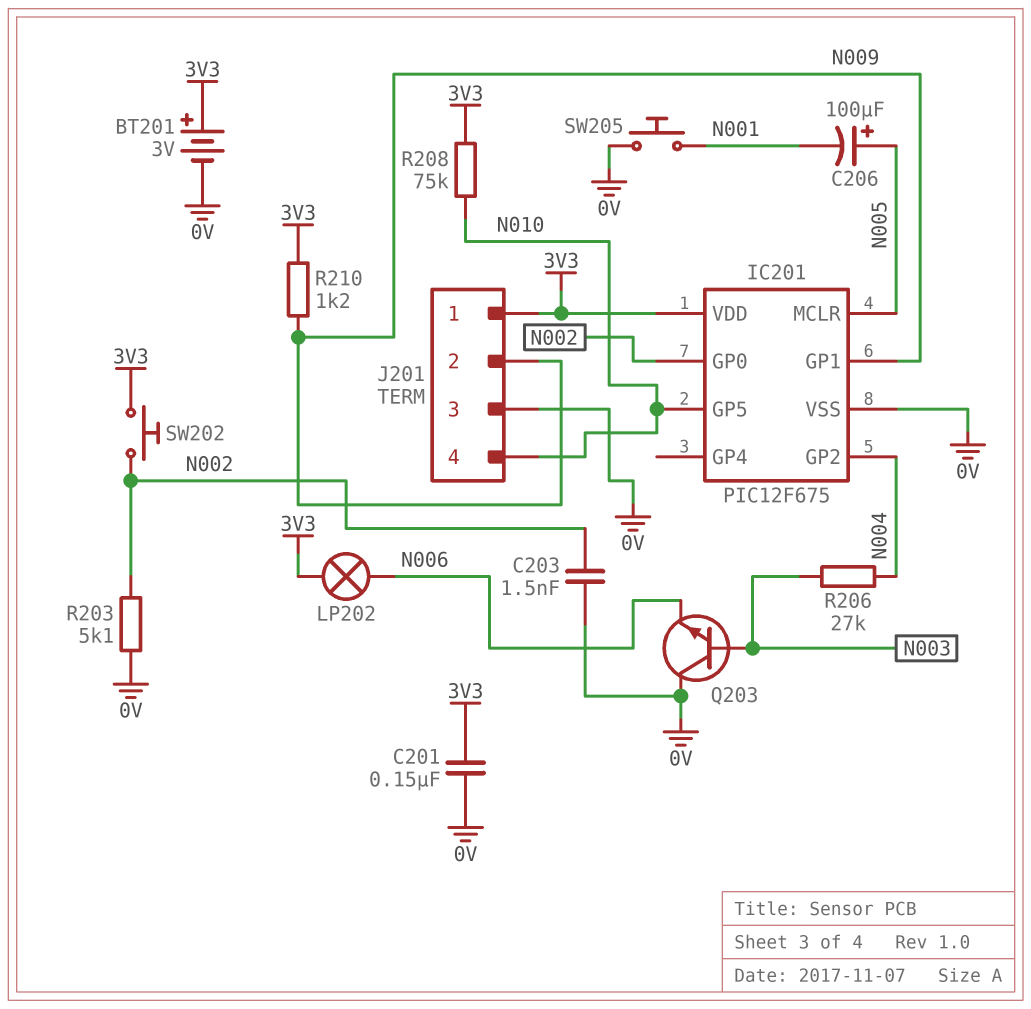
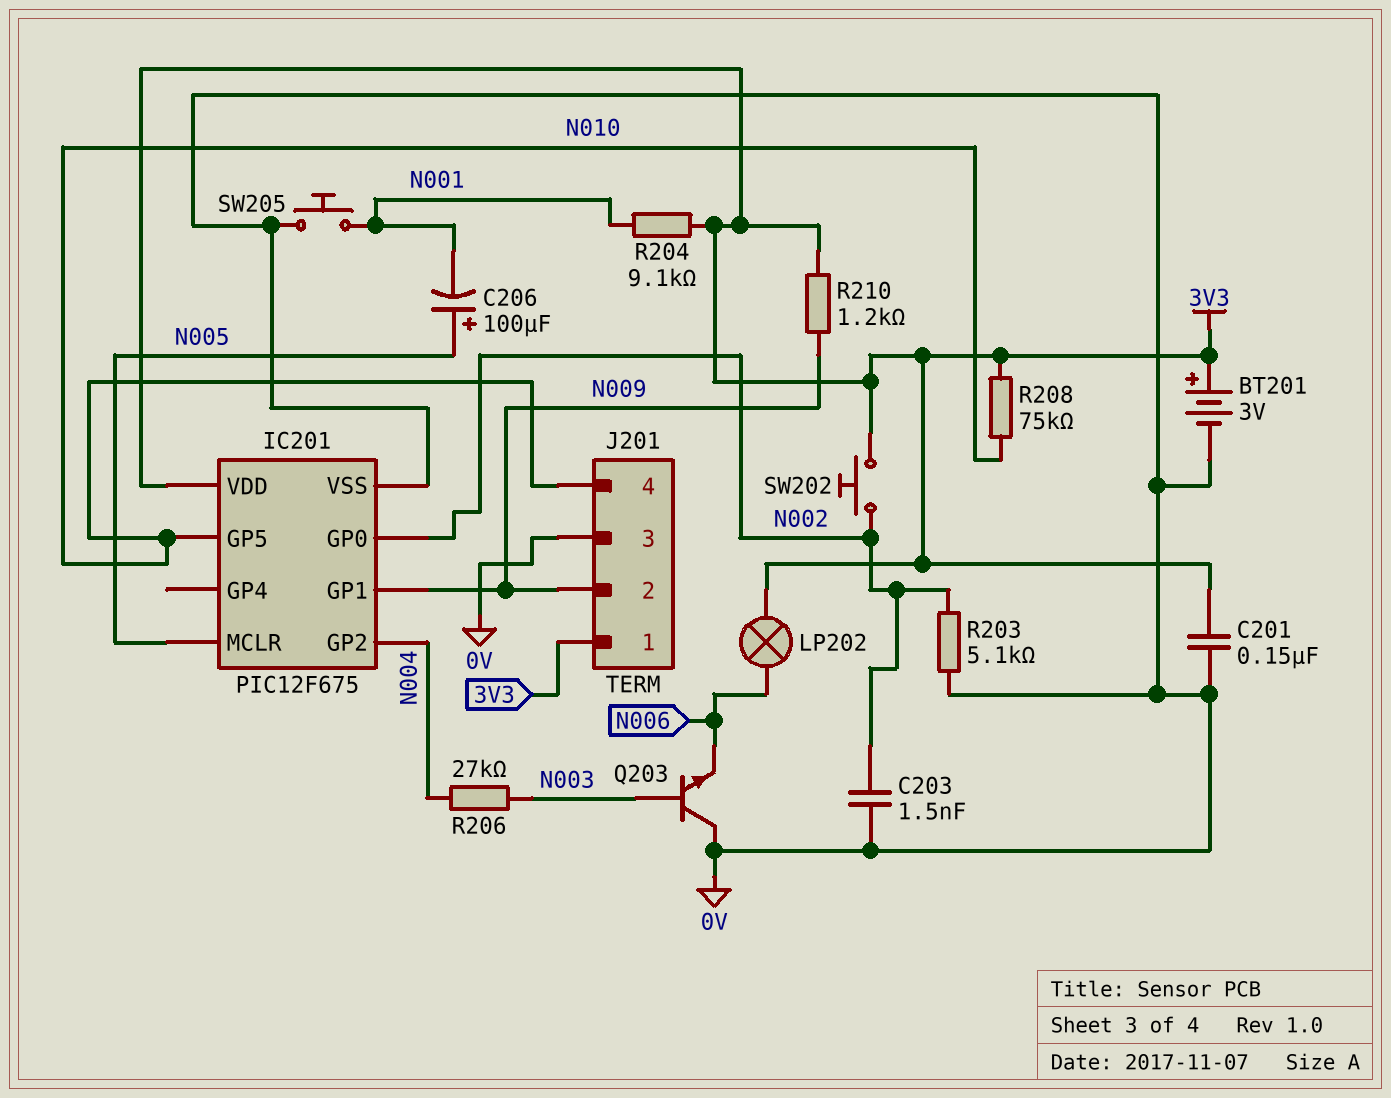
R204: none -> 9.1k (3V3, N001)

